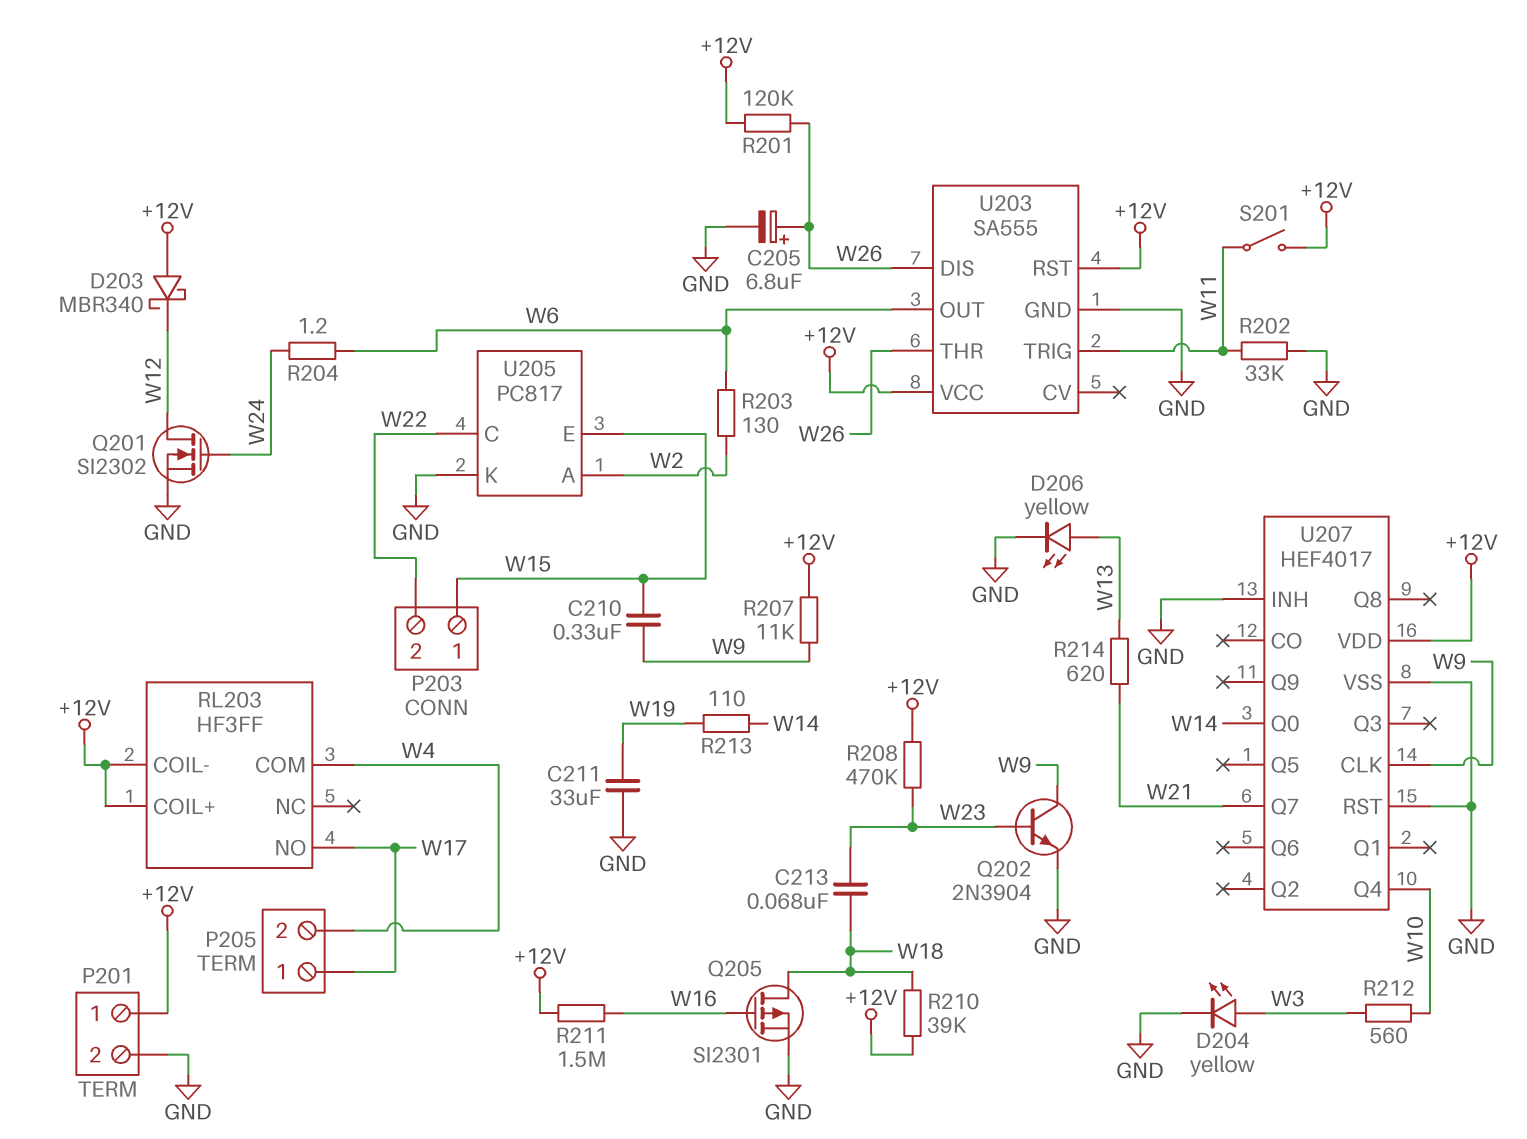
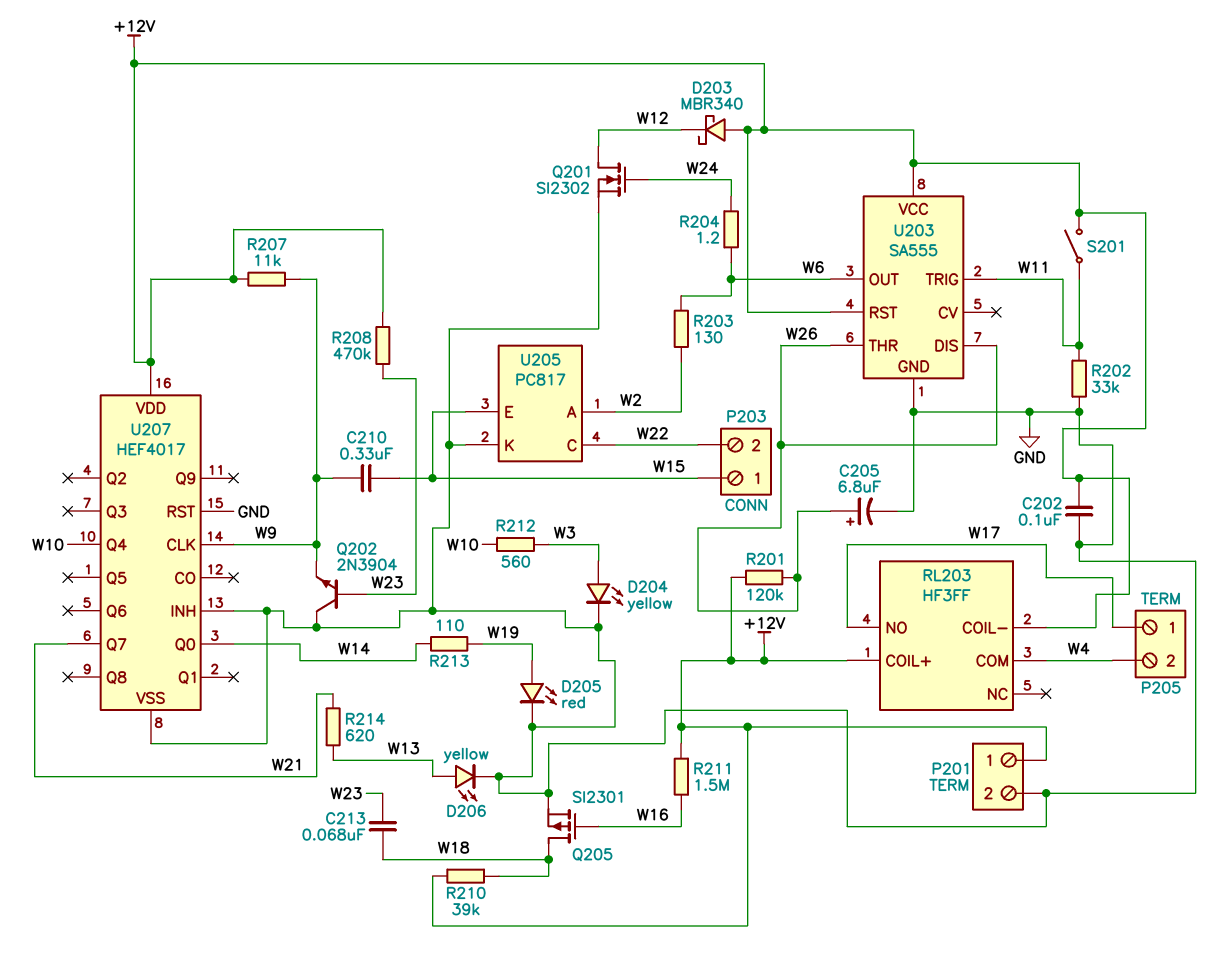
C202: none -> 100nF (+12V, GND)
C211: 33uF (GND, W19) -> none
D205: none -> LED red (A W19, K GND)
Q202: NPN 2N3904 (B W23, C W9, E GND) -> NPN 2N3904 (B W23, C GND, E W9)

